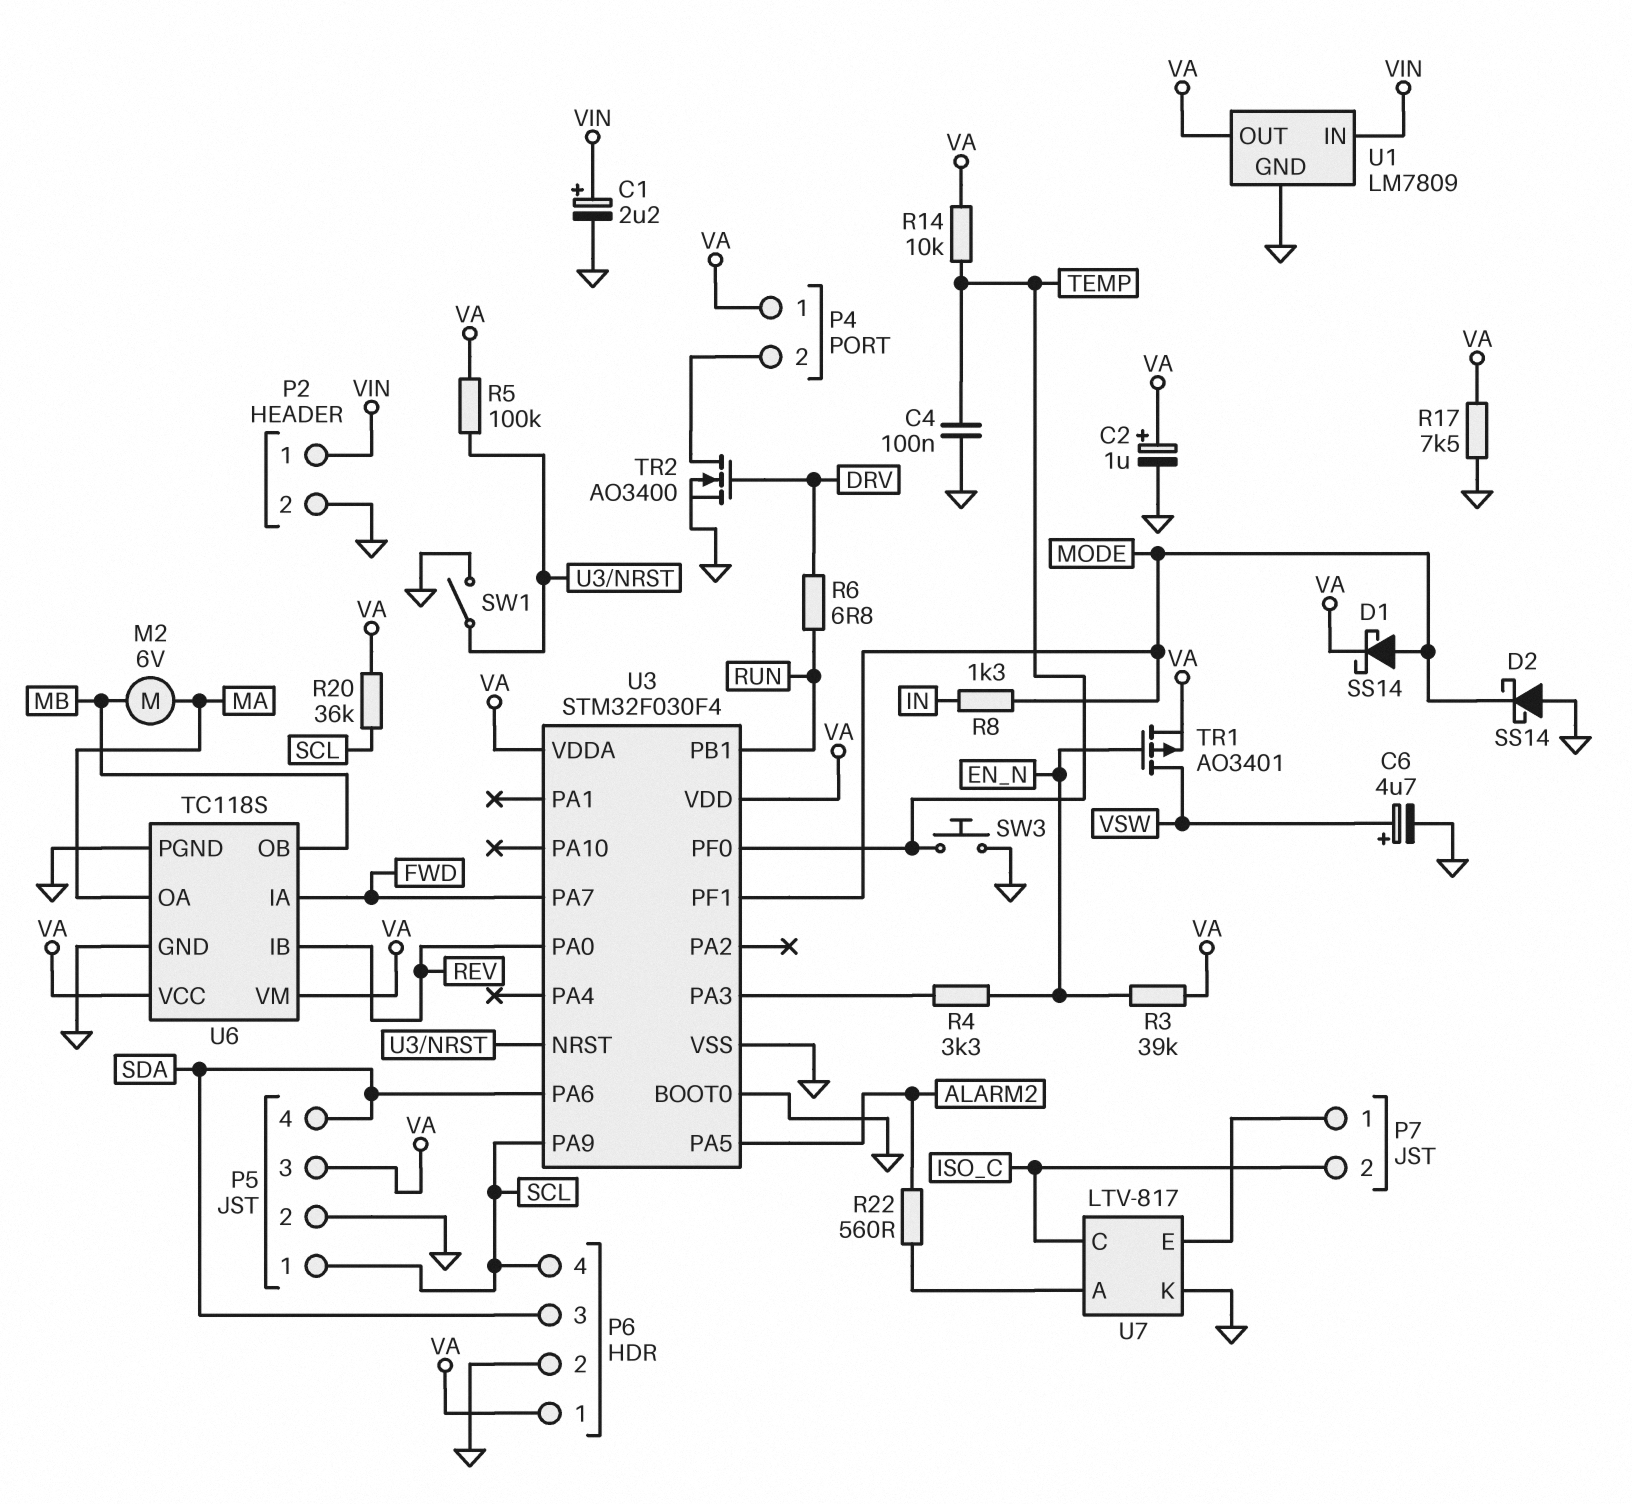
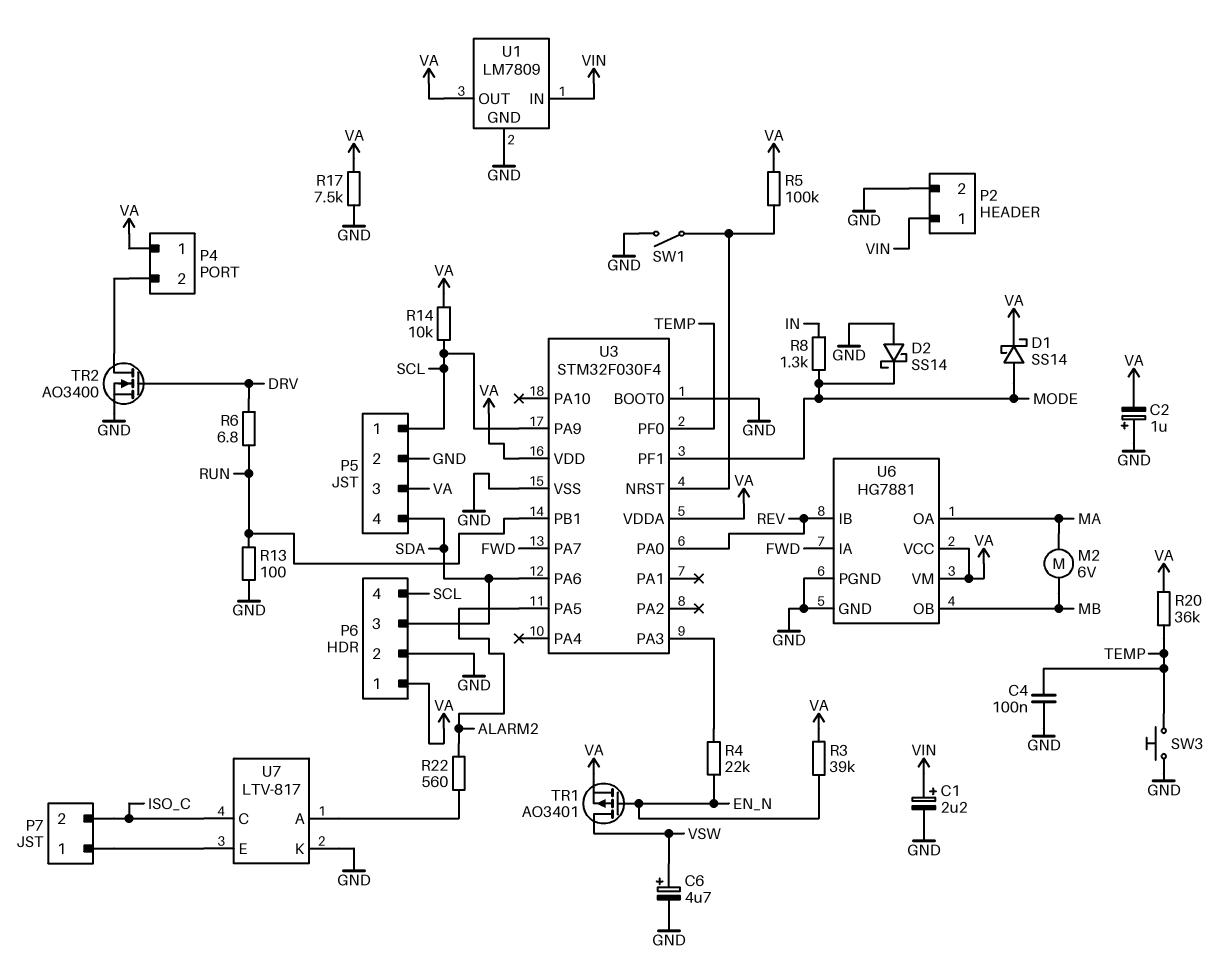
C2: 1uF (plus VA, minus GND) -> 1uF (plus GND, minus VA)
R4: 3.3k (EN_N, U3/PA3) -> 22k (EN_N, U3/PA3)
R13: none -> 100 (GND, RUN)
R14: 10k (TEMP, VA) -> 10k (SCL, VA)
R20: 36k (SCL, VA) -> 36k (TEMP, VA)
U6: TC118S -> HG7881

